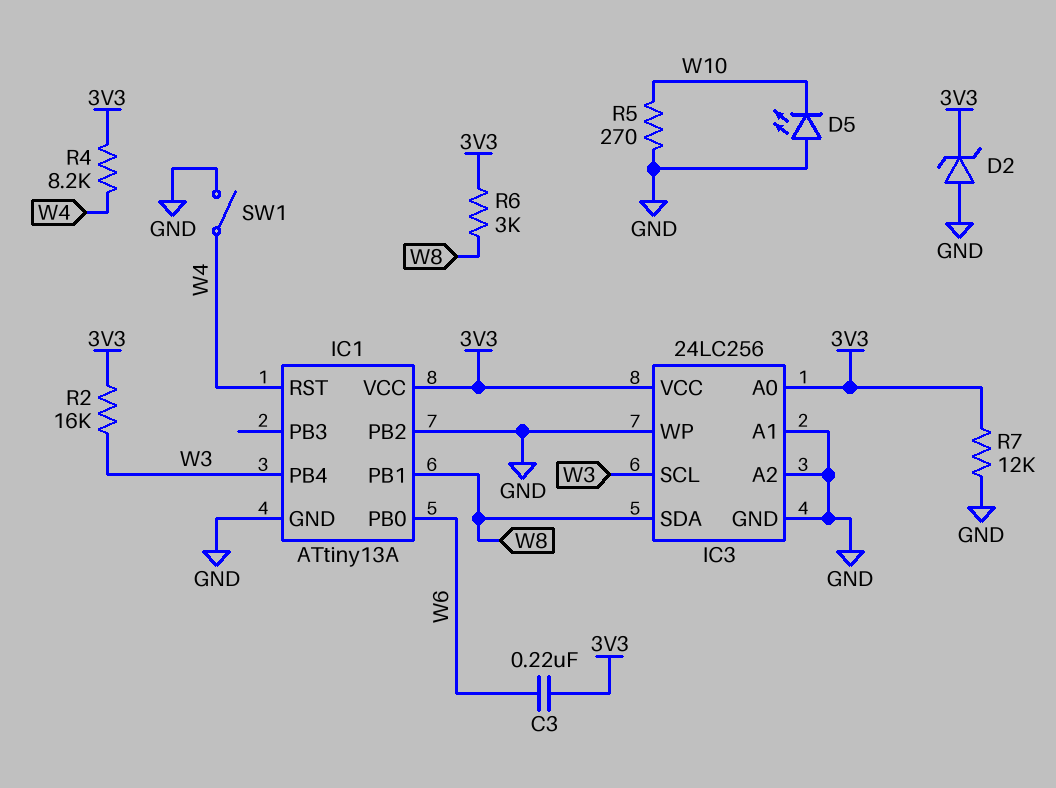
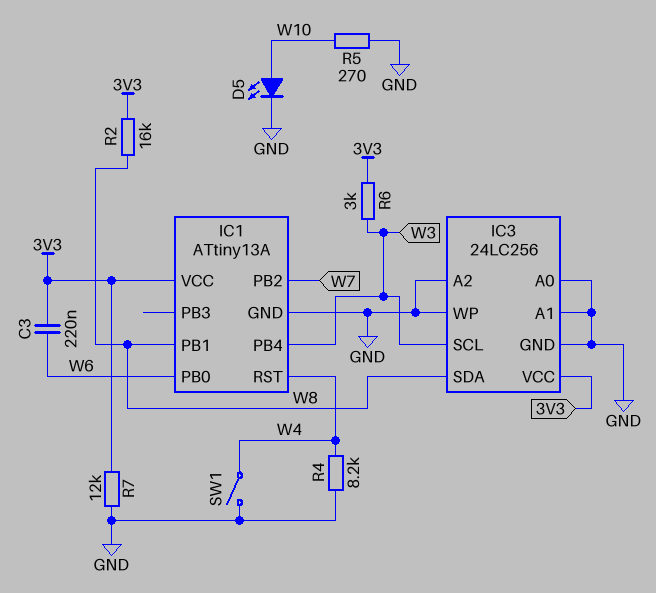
D2: zener (A GND, K 3V3) -> none
D5: LED (A GND, K W10) -> LED (A W10, K GND)
IC1 pin PB2: GND -> W7
IC3 pin A0: 3V3 -> GND
R2: 16k (3V3, W3) -> 16k (3V3, W8)
R4: 8.2k (3V3, W4) -> 8.2k (GND, W4)
R6: 3k (3V3, W8) -> 3k (3V3, W3)

